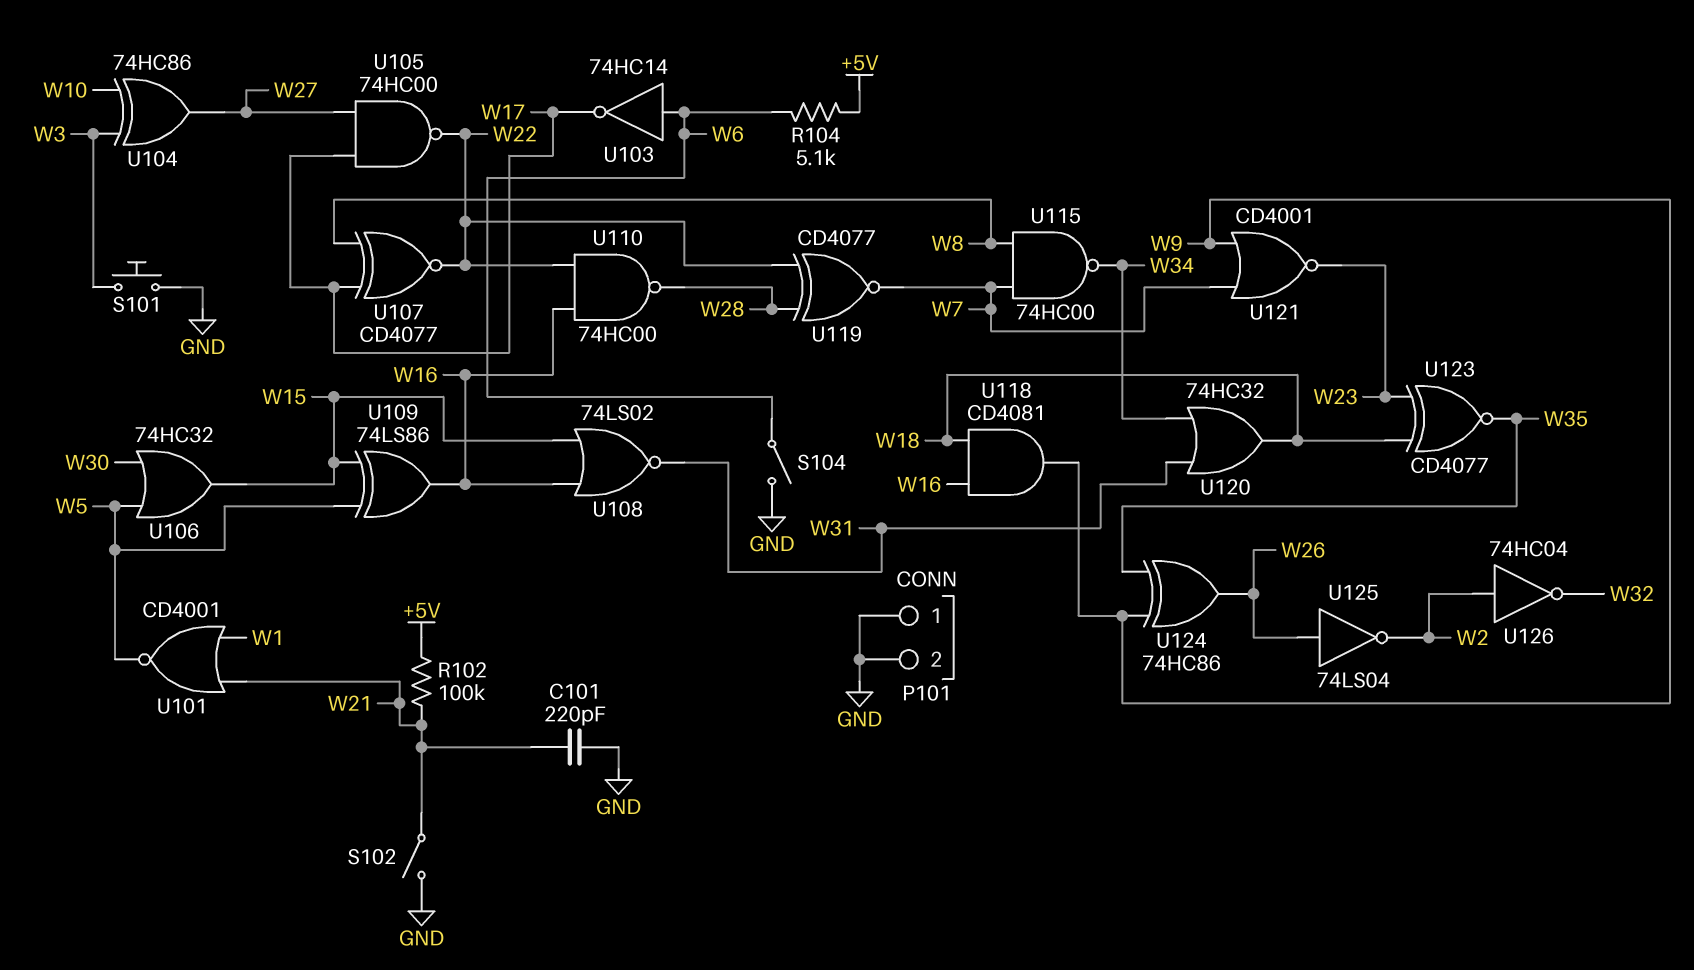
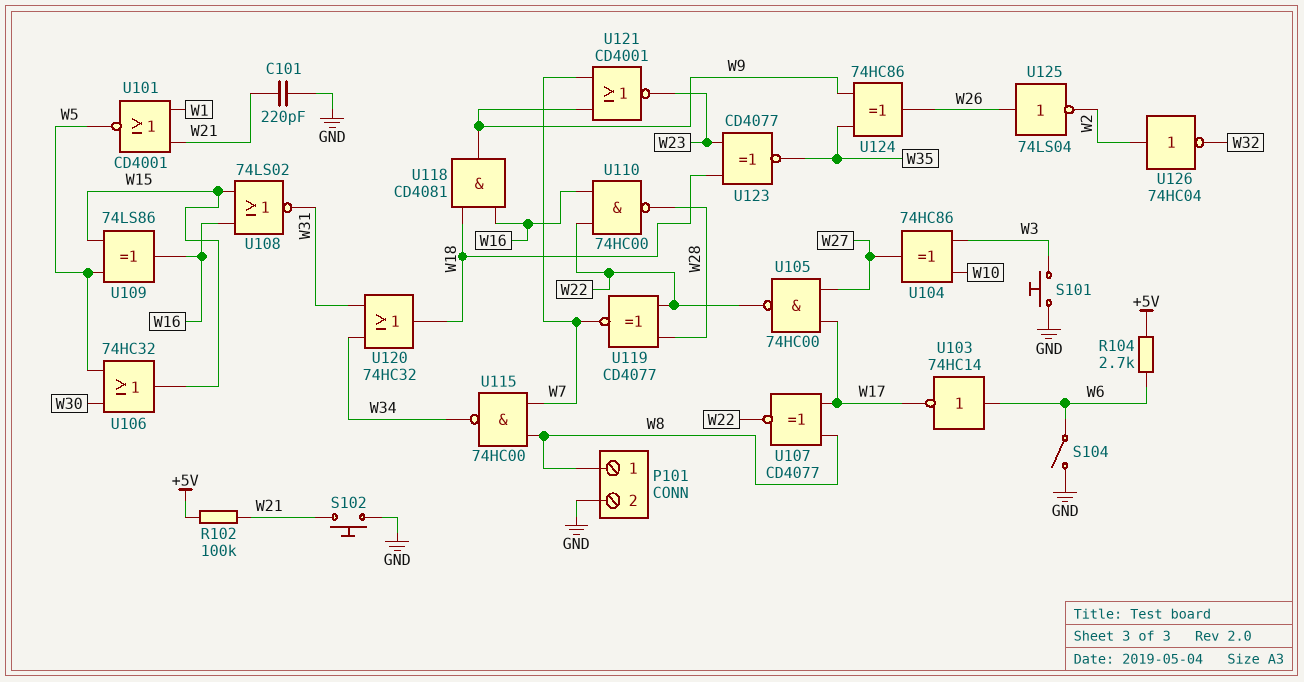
P101 pin 1: GND -> W8
R104: 5.1k (+5V, W6) -> 2.7k (+5V, W6)
S102: switch (GND, W21) -> button (GND, W21)

